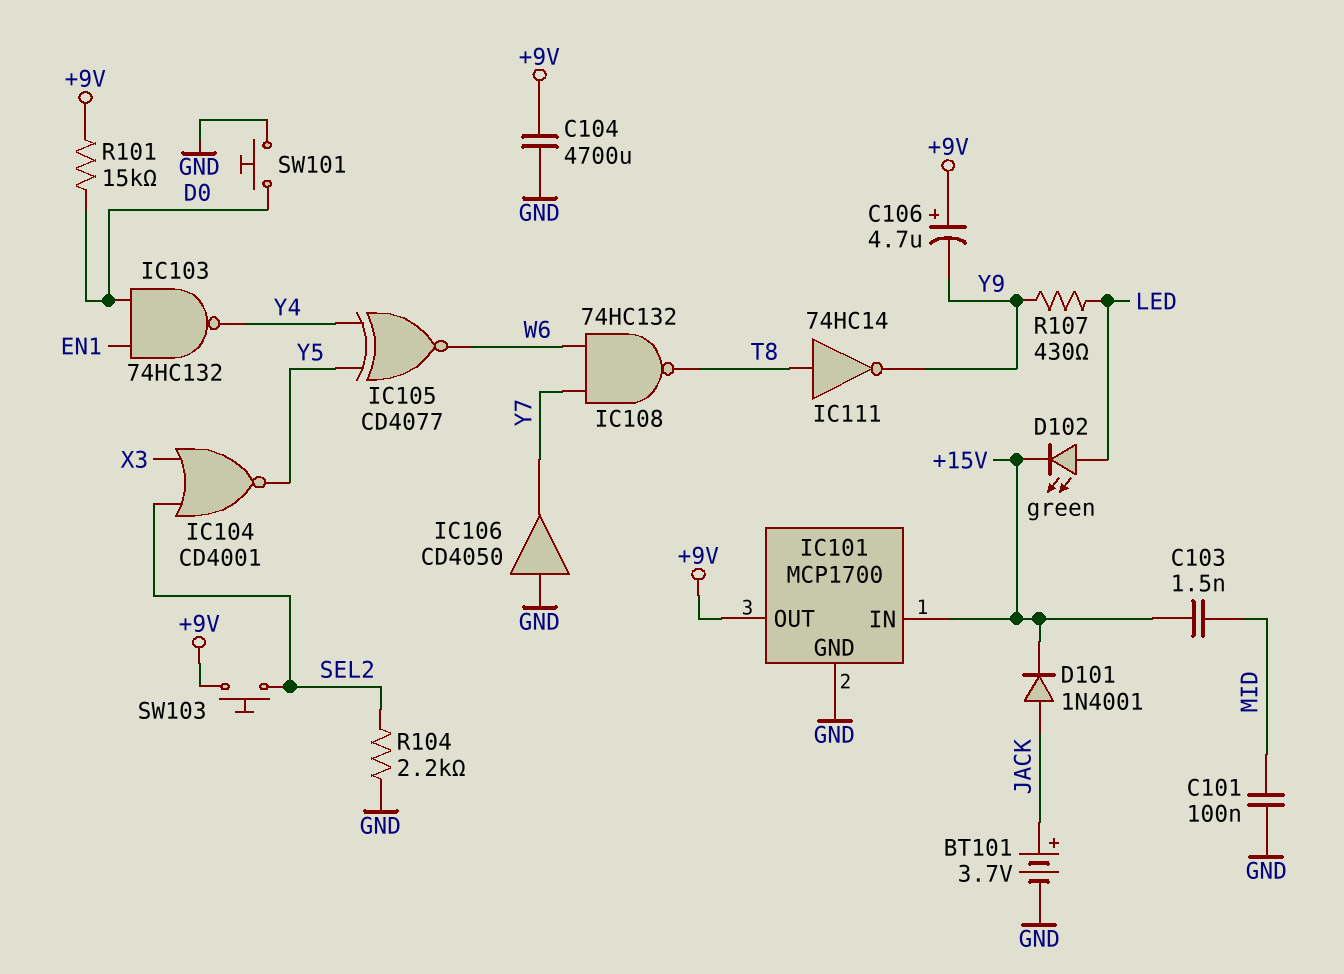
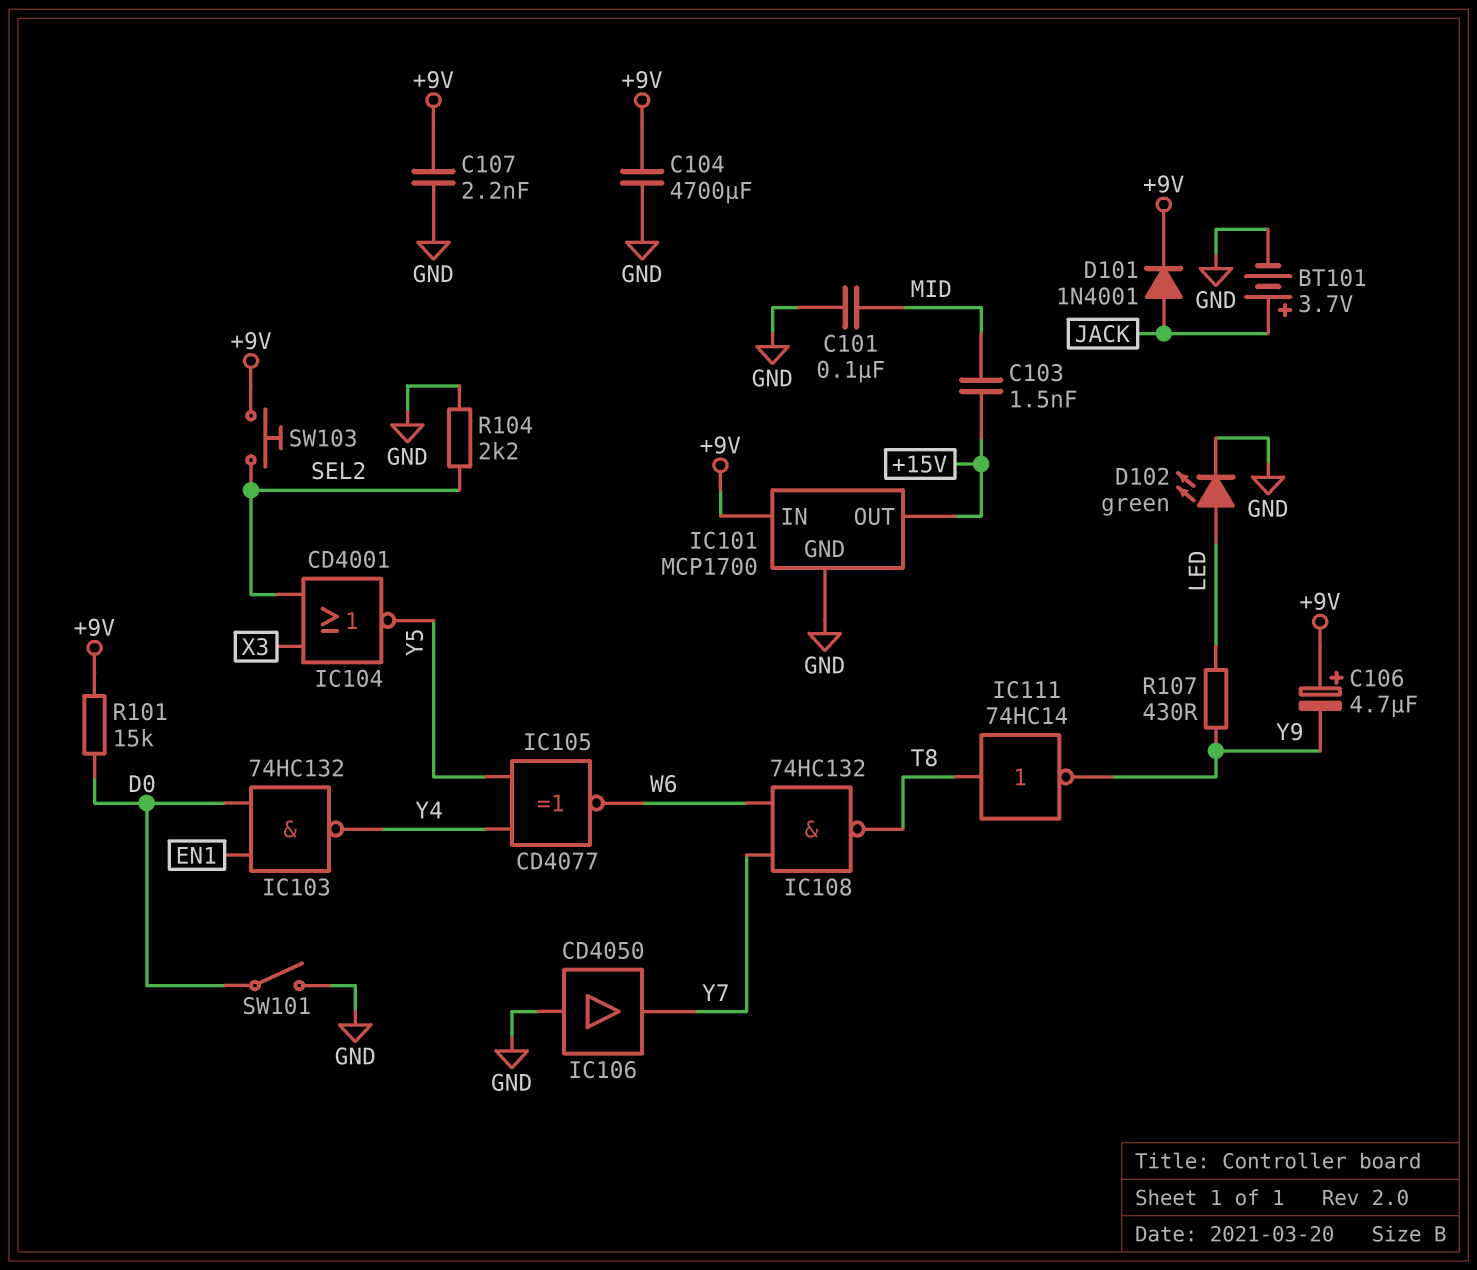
C107: none -> 2.2nF (+9V, GND)
D101: diode 1N4001 (A JACK, K +15V) -> diode 1N4001 (A JACK, K +9V)
D102: LED green (A LED, K +15V) -> LED green (A LED, K GND)
IC101 pin IN: +15V -> +9V
IC101 pin OUT: +9V -> +15V
SW101: button (D0, GND) -> switch (D0, GND)

